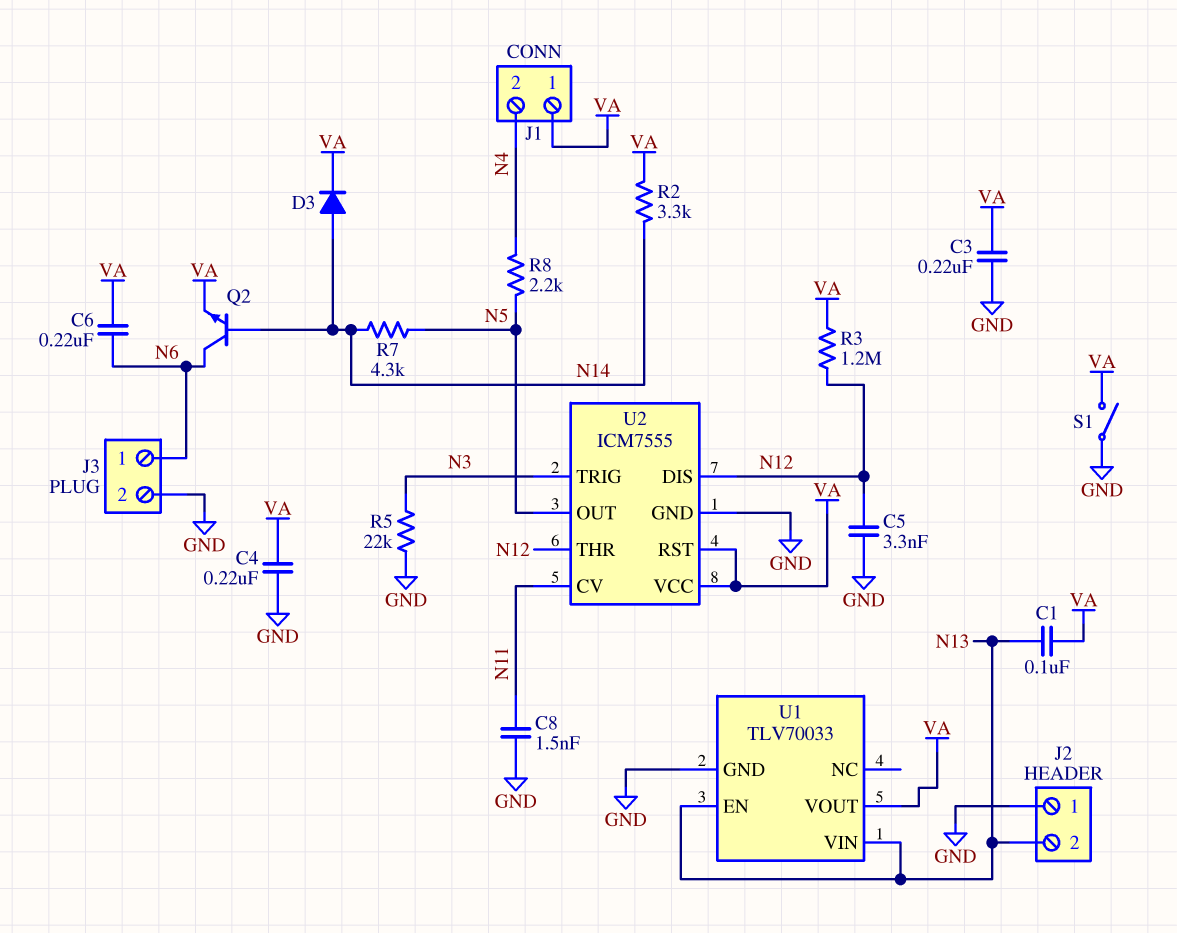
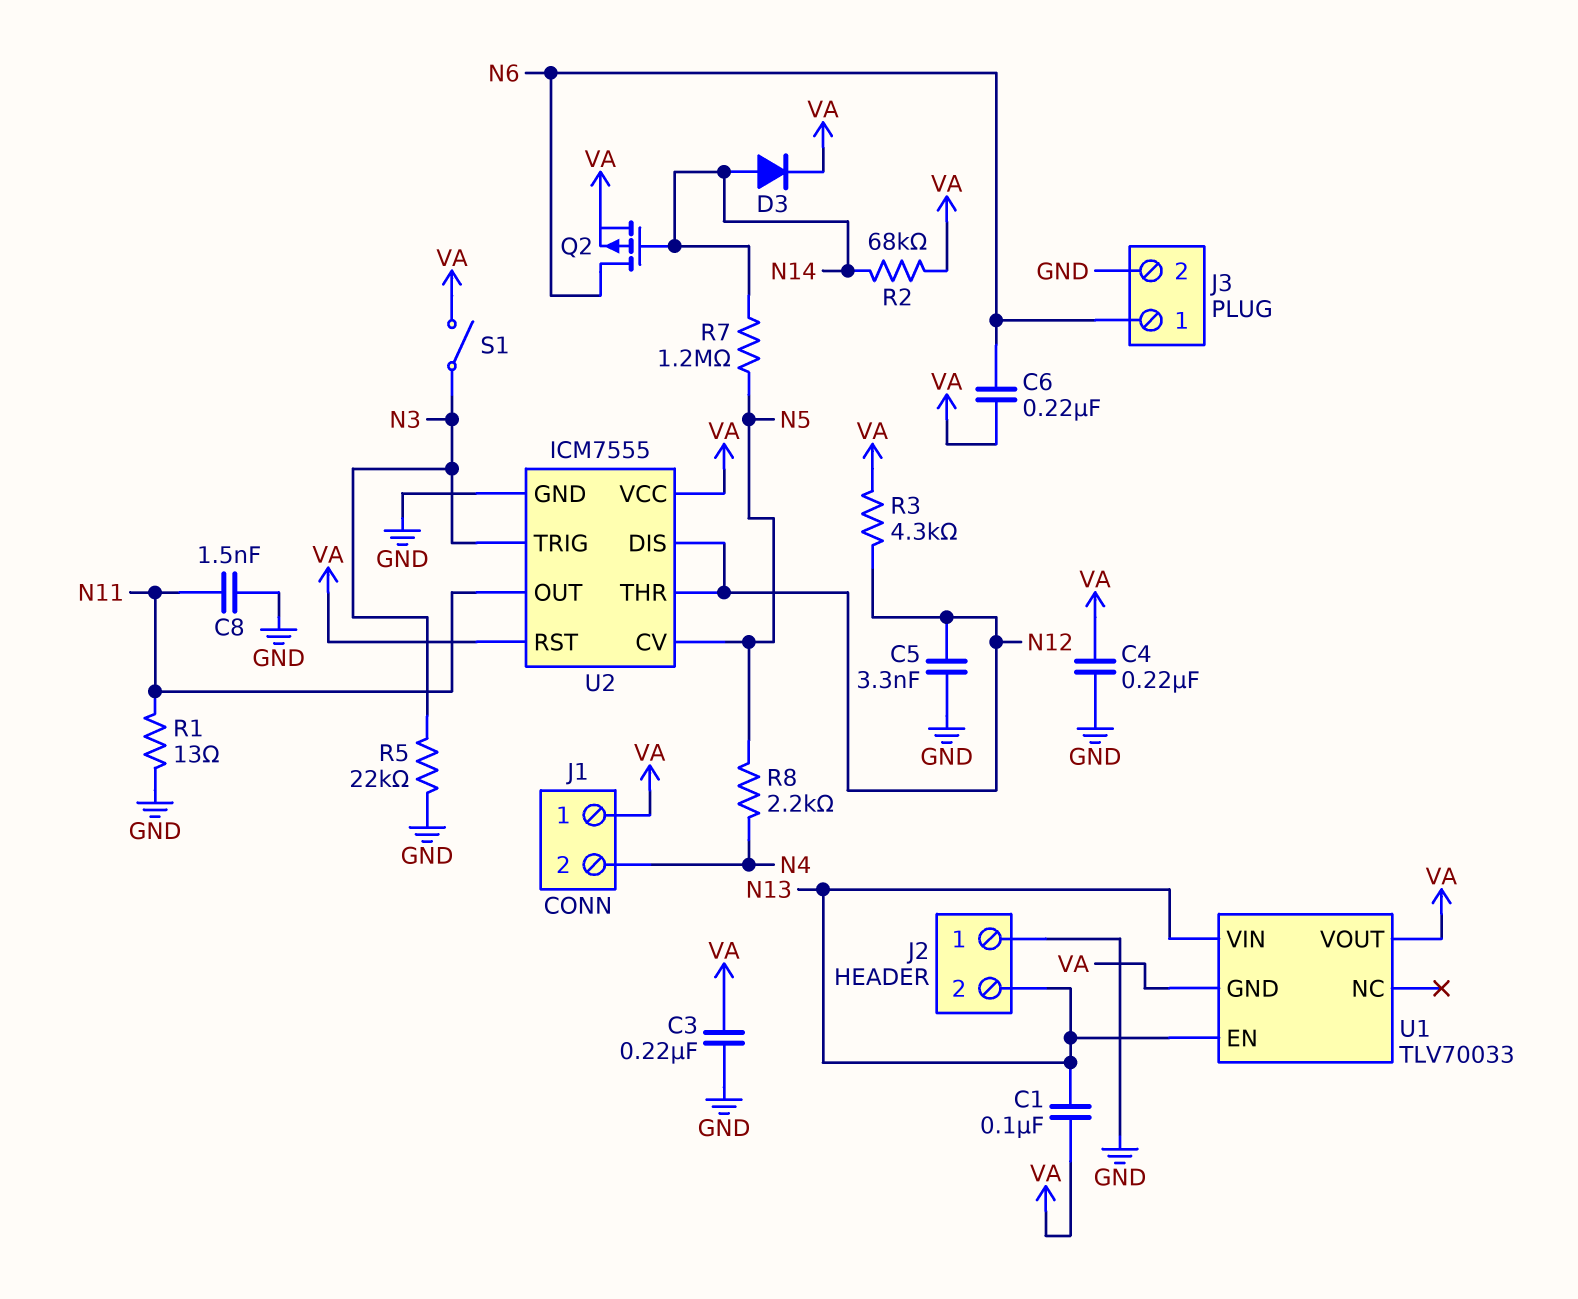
Q2: NPN (B N14, C N6, E VA) -> PMOS (G N14, D N6, S VA)
R1: none -> 13 (GND, N11)
R2: 3.3k (N14, VA) -> 68k (N14, VA)
R3: 1.2M (N12, VA) -> 4.3k (N12, VA)
R7: 4.3k (N5, N14) -> 1.2M (N5, N14)
S1: switch (GND, VA) -> switch (N3, VA)
U1 pin GND: GND -> VA
U2 pin CV: N11 -> N5
U2 pin OUT: N5 -> N11

